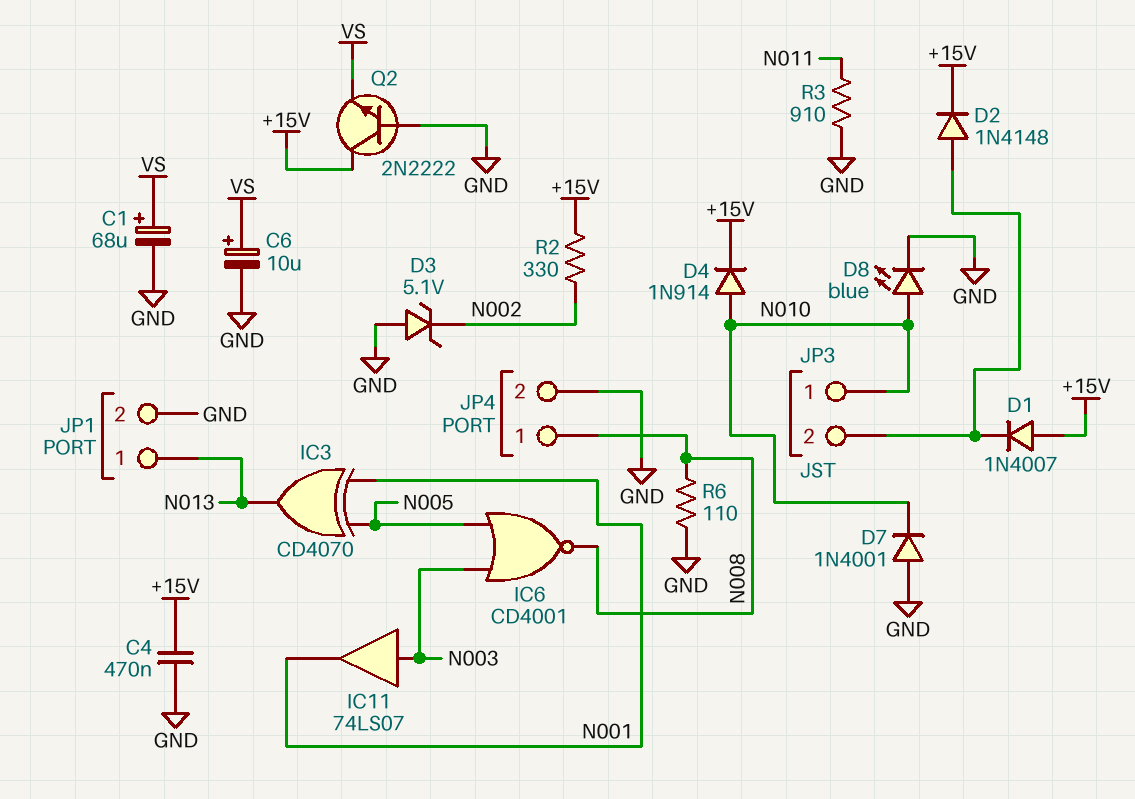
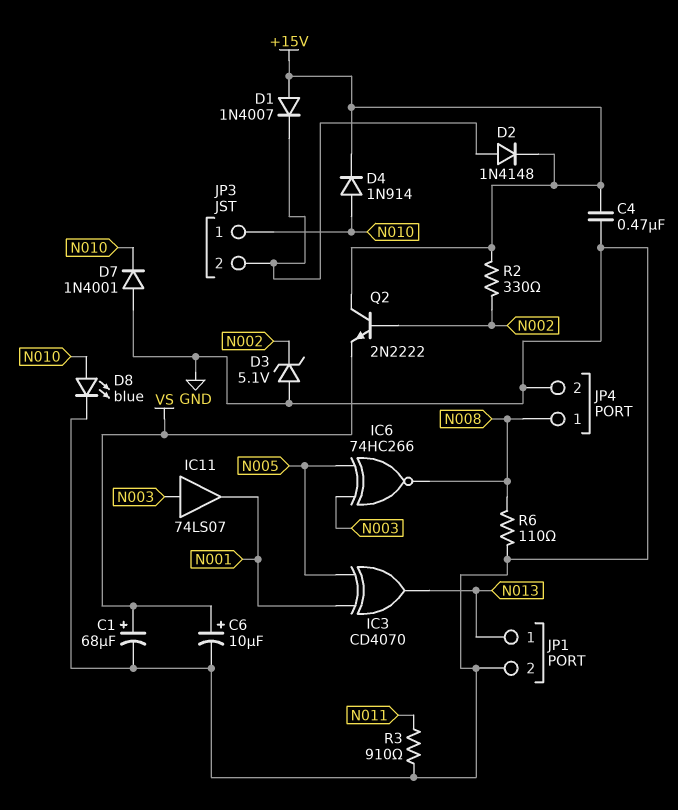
IC6: NOR CD4001 (in N003, in N005, out N008) -> XNOR 74HC266 (in N003, in N005, out N008)
Q2: NPN 2N2222 (B GND, C +15V, E VS) -> NPN 2N2222 (B N002, C +15V, E VS)

